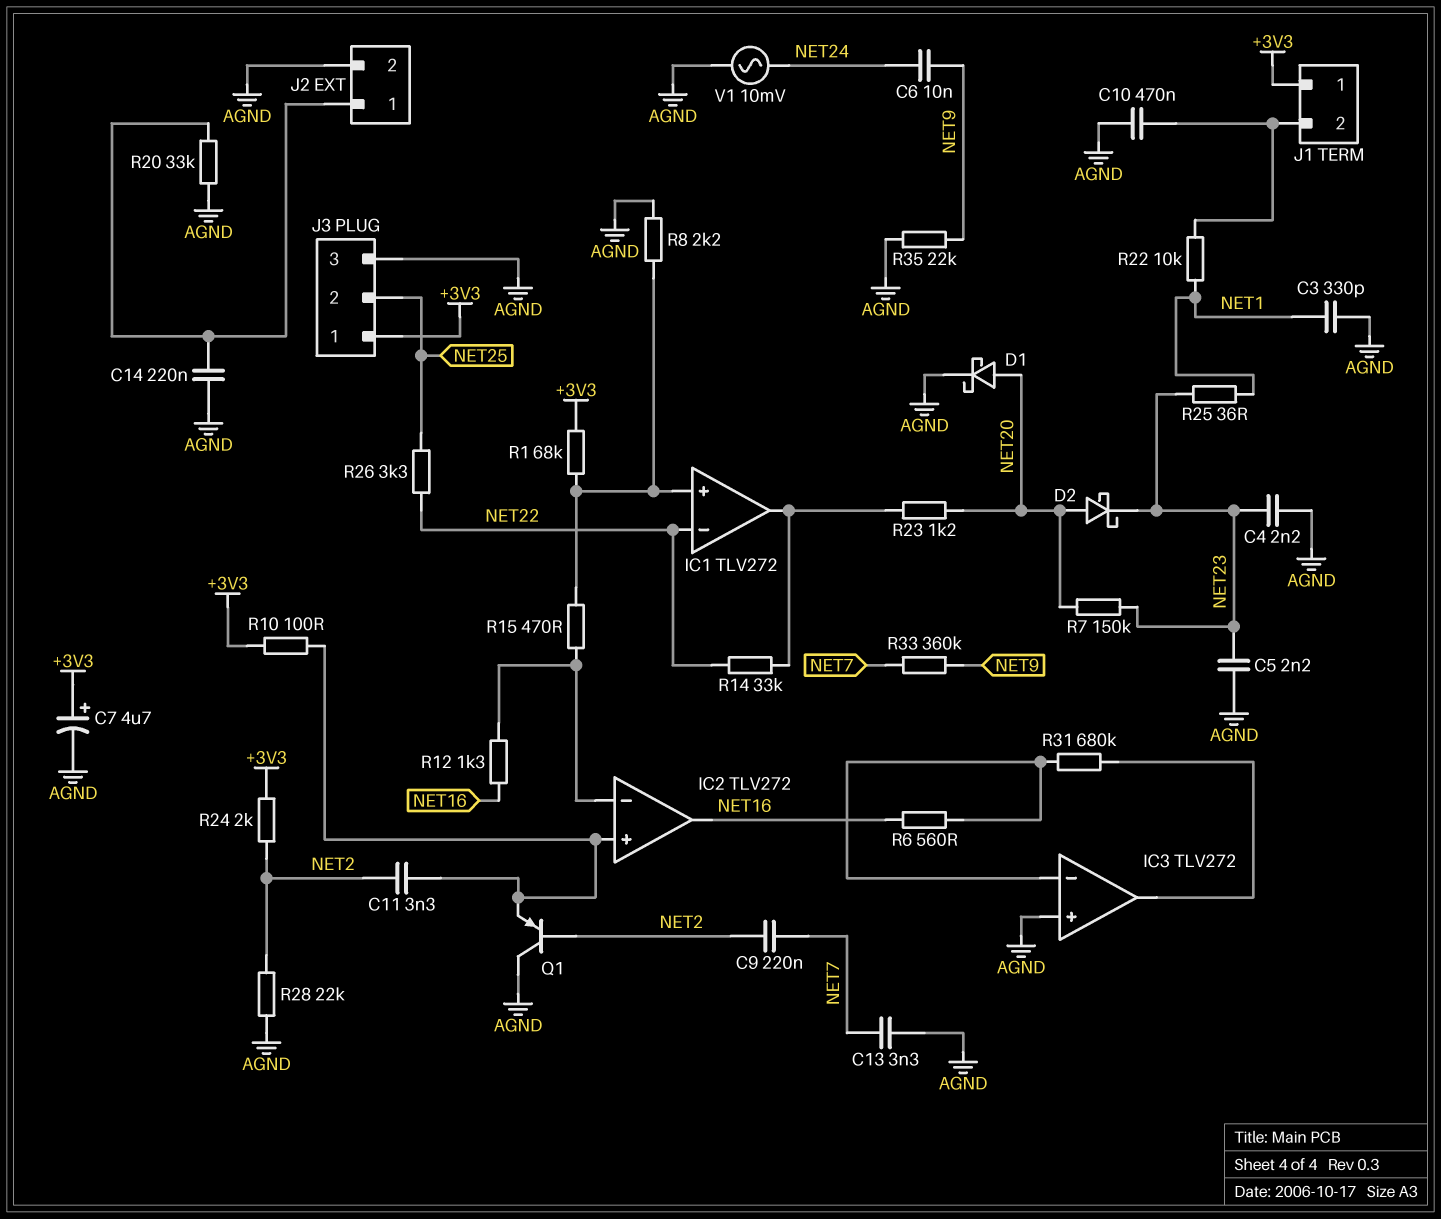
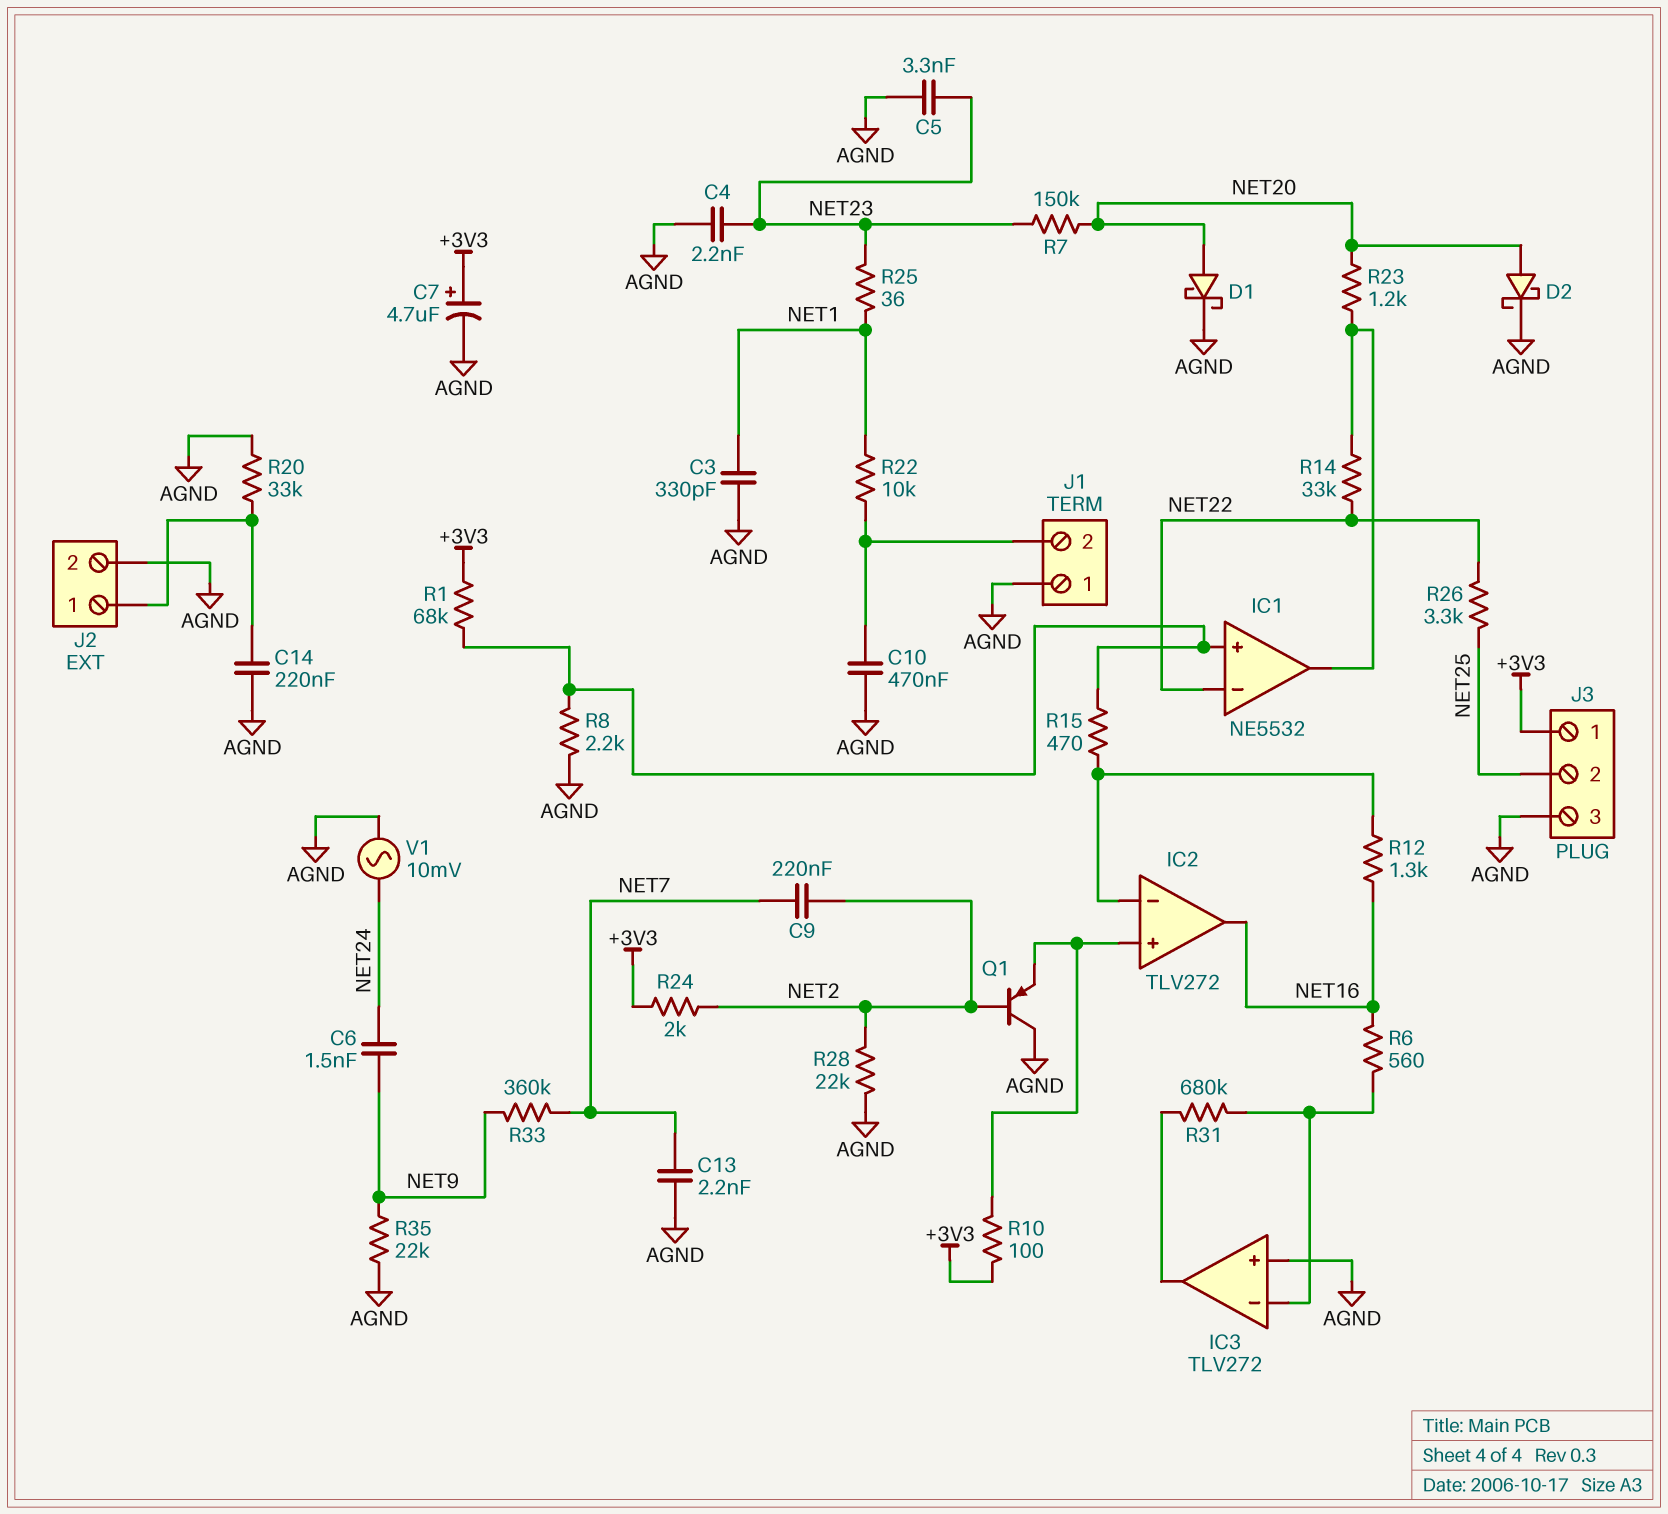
C5: 2.2nF (AGND, NET23) -> 3.3nF (AGND, NET23)
C6: 10nF (NET9, NET24) -> 1.5nF (NET9, NET24)
C11: 3.3nF (IC2/in+, NET2) -> none
C13: 3.3nF (AGND, NET7) -> 2.2nF (AGND, NET7)
D2: schottky (A NET20, K NET23) -> schottky (A NET20, K AGND)
IC1: TLV272 -> NE5532
J1 pin 1: +3V3 -> AGND

